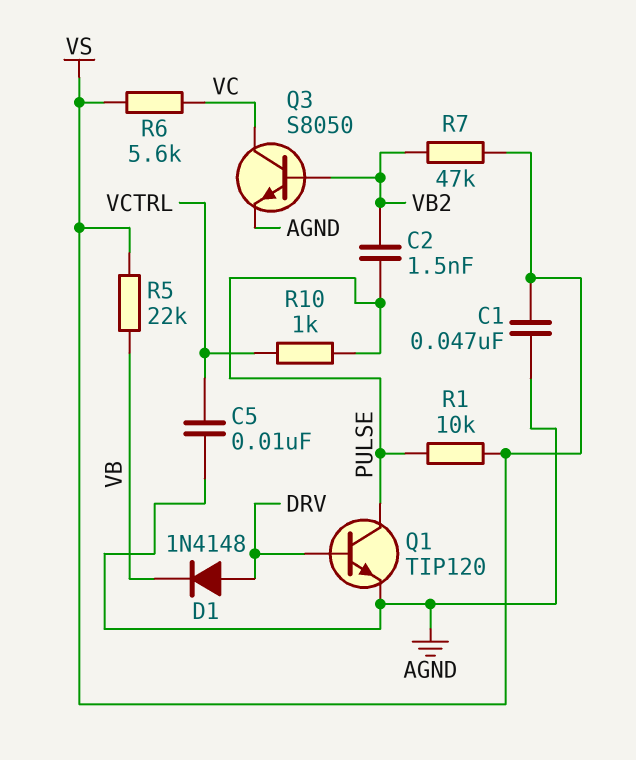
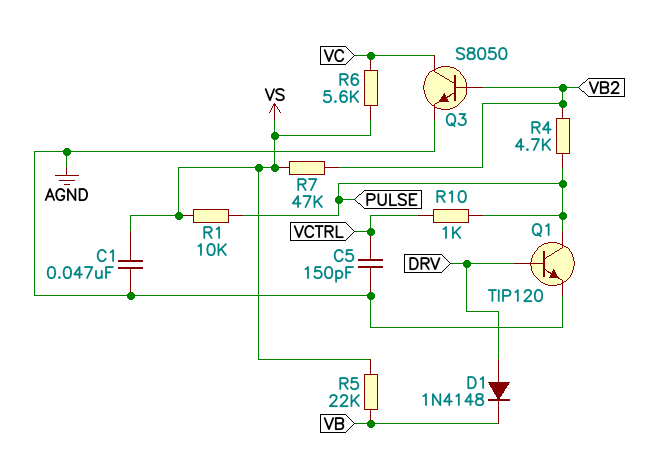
C2: 1.5nF (PULSE, VB2) -> none
C5: 10nF (AGND, VCTRL) -> 150pF (AGND, VCTRL)
R4: none -> 4.7k (PULSE, VB2)

